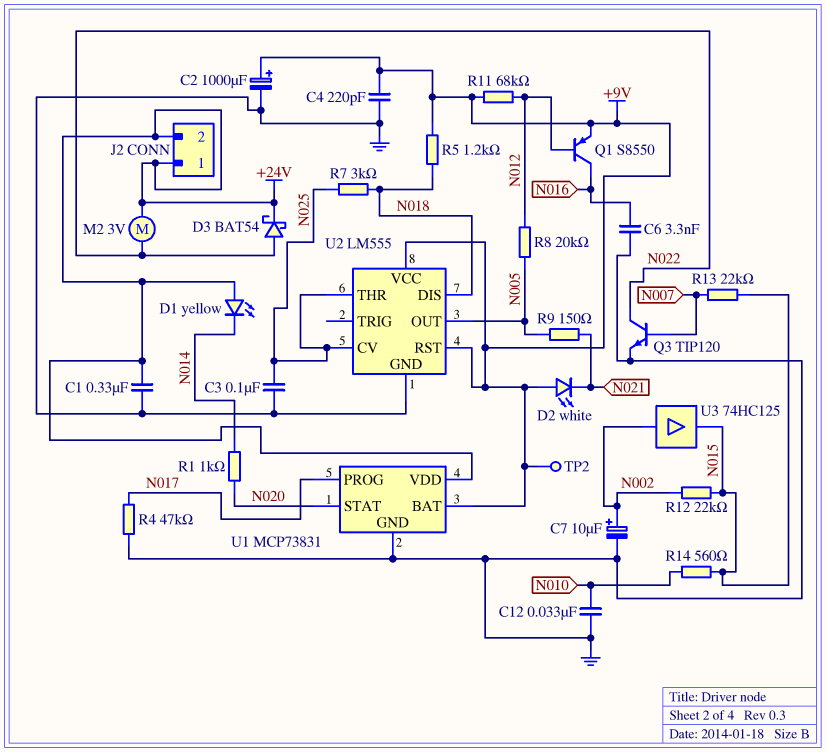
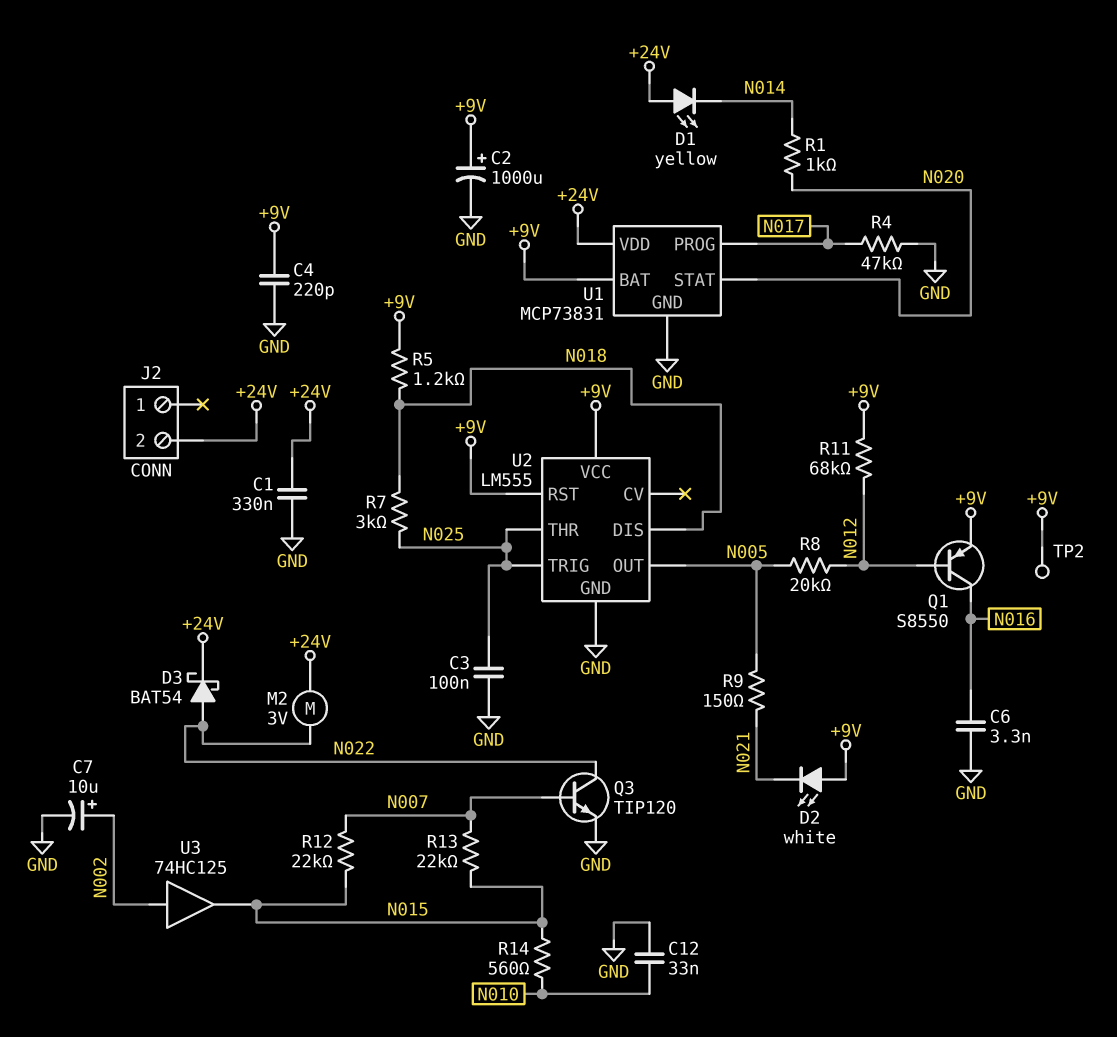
J2 pin 1: +24V -> none
R12: 22k (N002, N015) -> 22k (N007, N015)
U2 pin CV: N025 -> none
U2 pin TRIG: none -> N025

